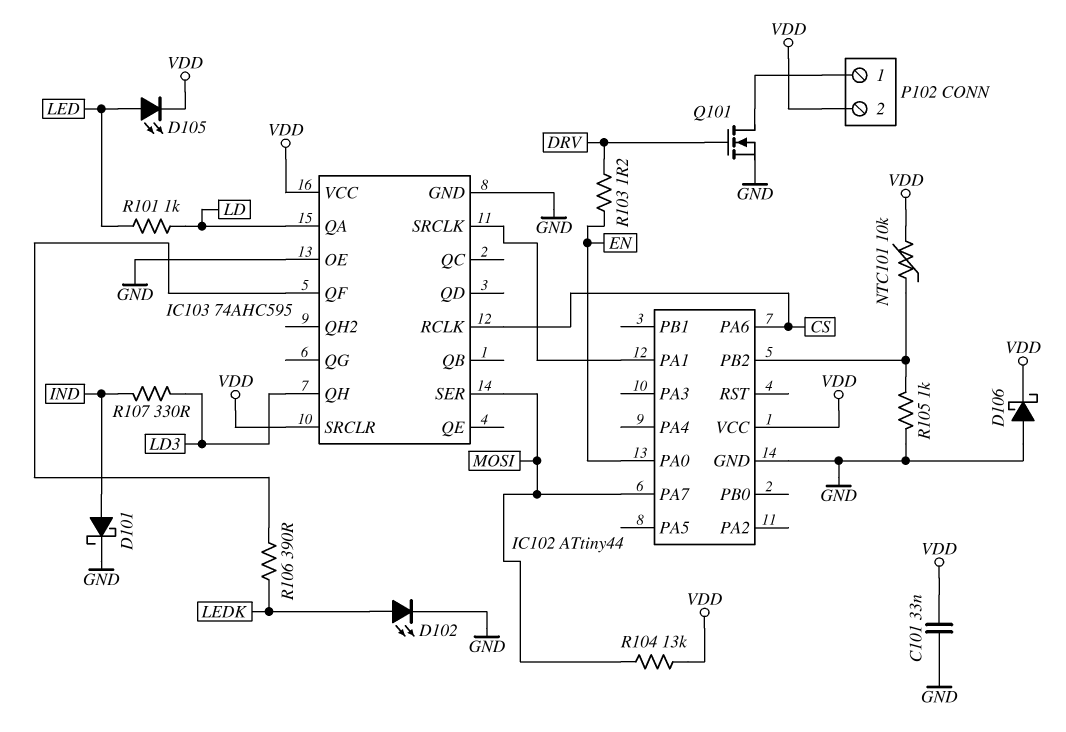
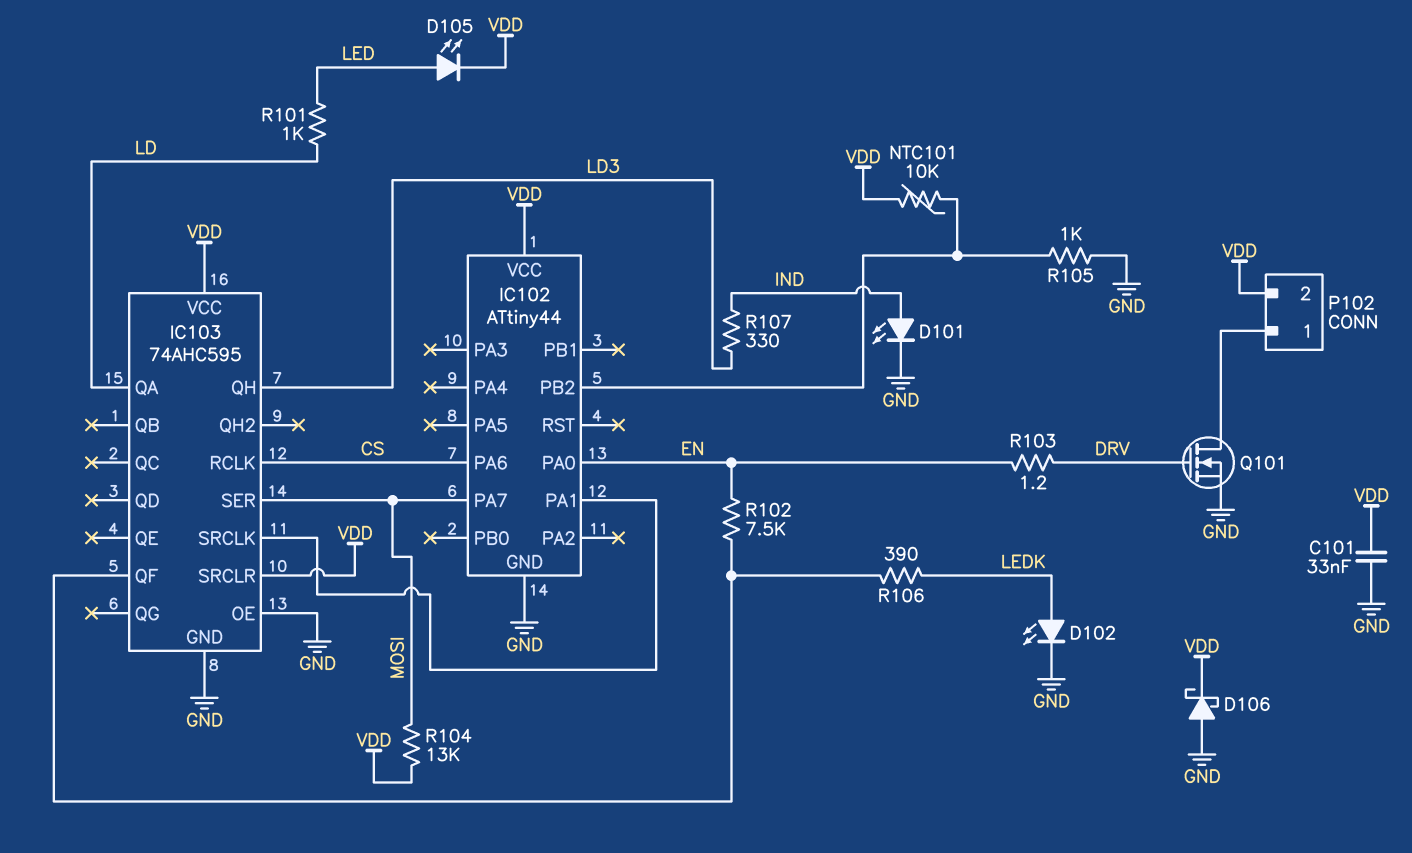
D101: schottky (A IND, K GND) -> LED (A IND, K GND)
R102: none -> 7.5k (EN, IC103/QF)

